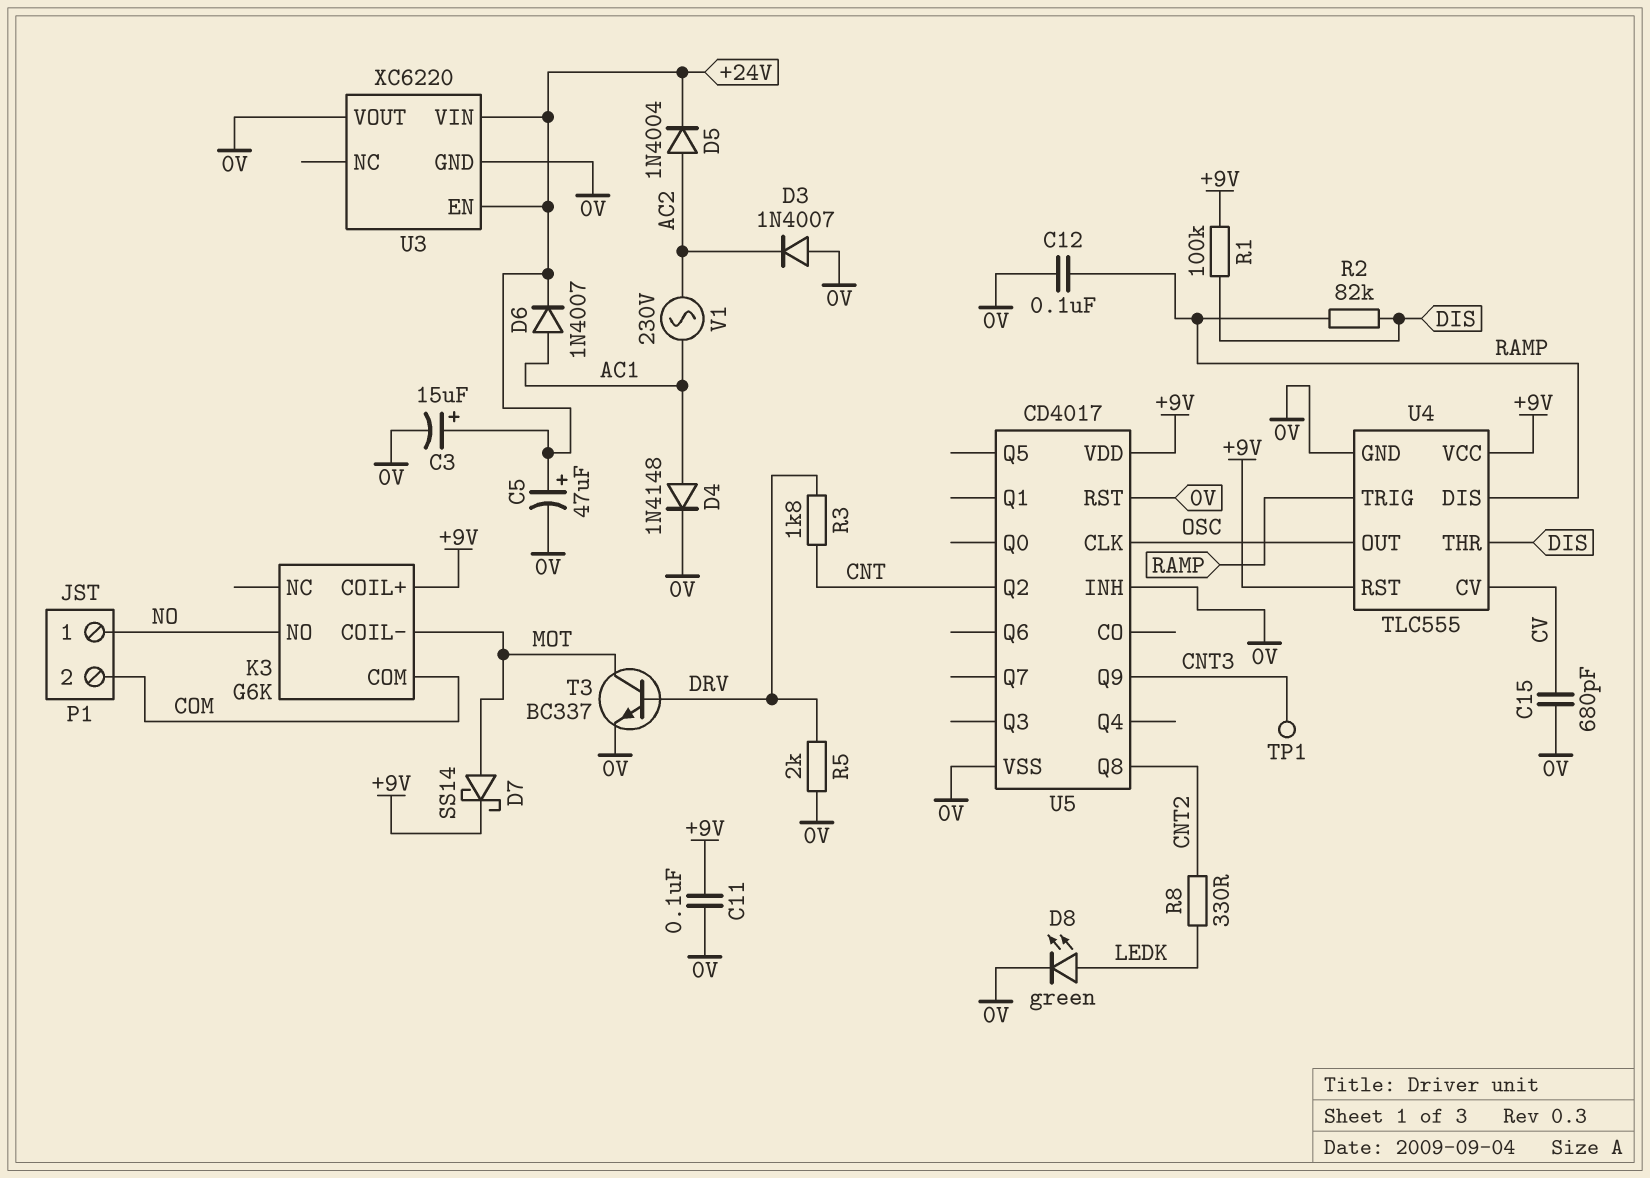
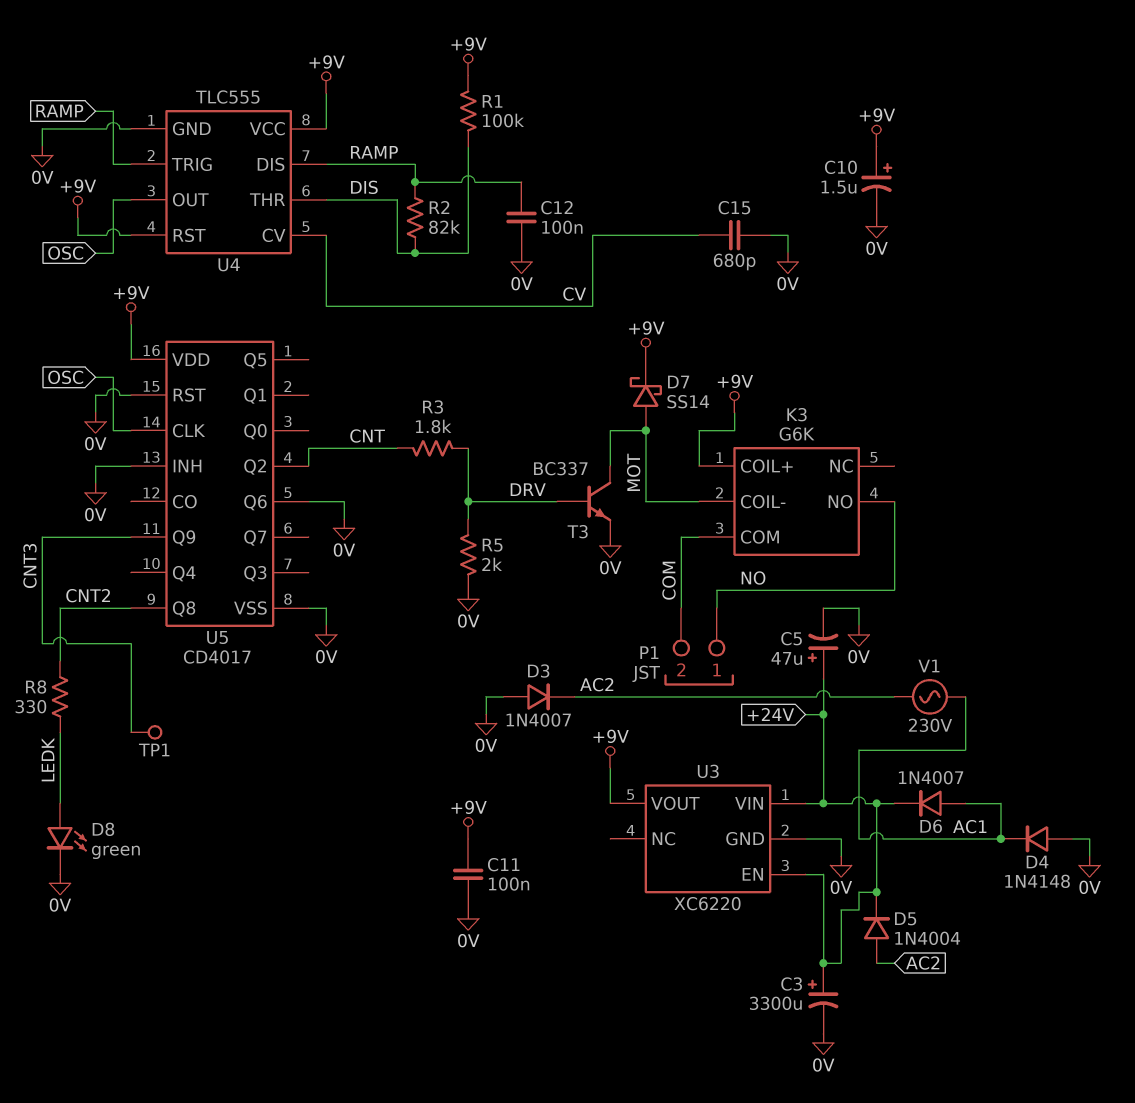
C3: 15uF (plus +24V, minus 0V) -> 3300uF (plus +24V, minus 0V)
C10: none -> 1.5uF (plus +9V, minus 0V)
D4: diode 1N4148 (A AC1, K 0V) -> diode 1N4148 (A 0V, K AC1)
U3 pin VOUT: 0V -> +9V
U5 pin Q6: none -> 0V

